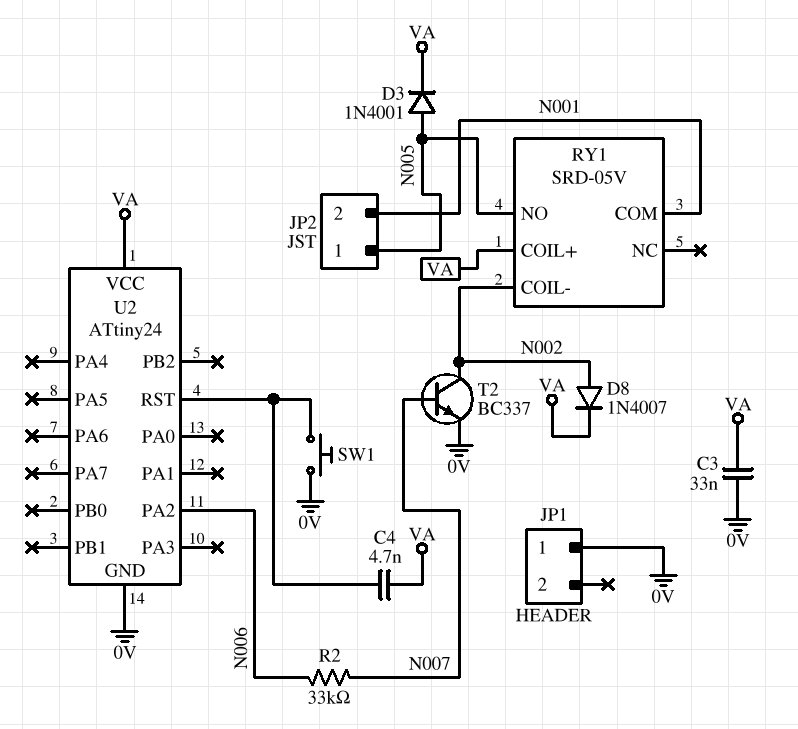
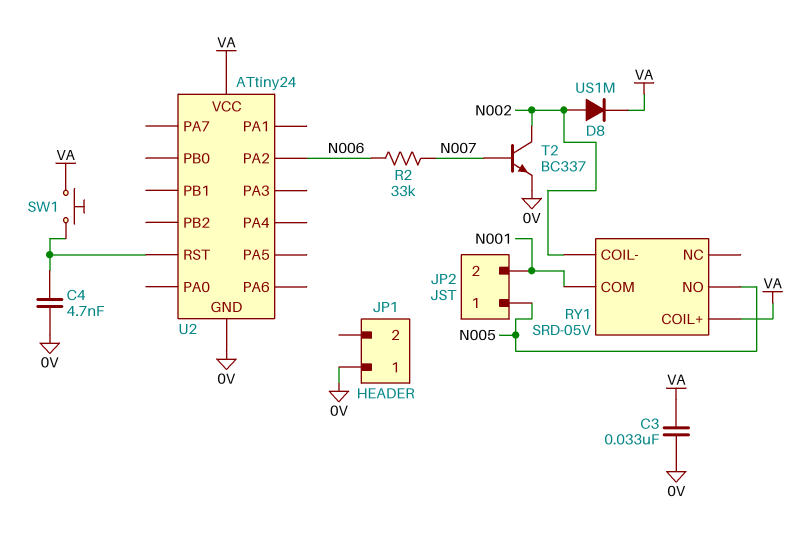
C4: 4.7nF (U2/RST, VA) -> 4.7nF (0V, U2/RST)
D3: diode 1N4001 (A N005, K VA) -> none
D8: diode 1N4007 (A N002, K VA) -> diode US1M (A N002, K VA)
SW1: button (0V, U2/RST) -> button (U2/RST, VA)

